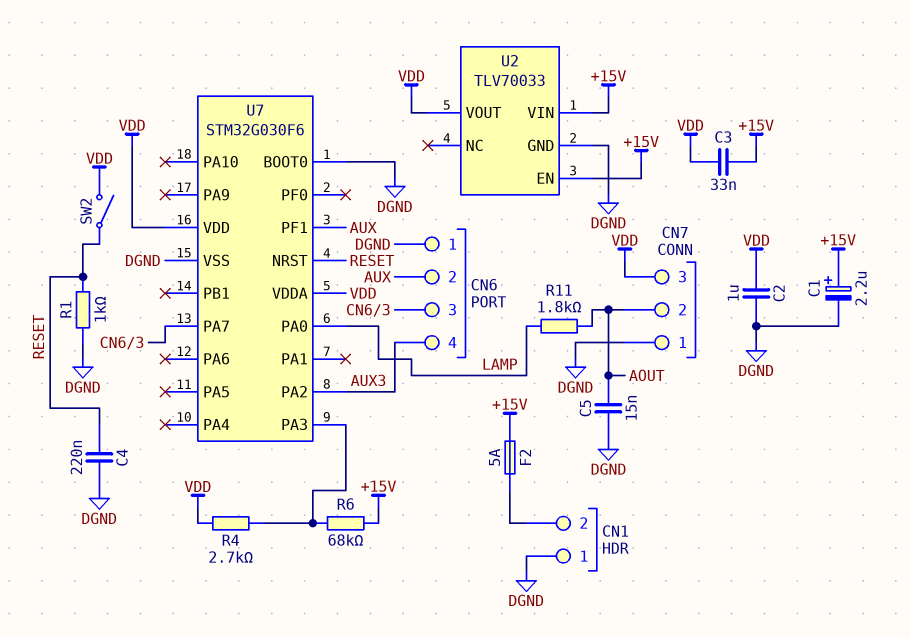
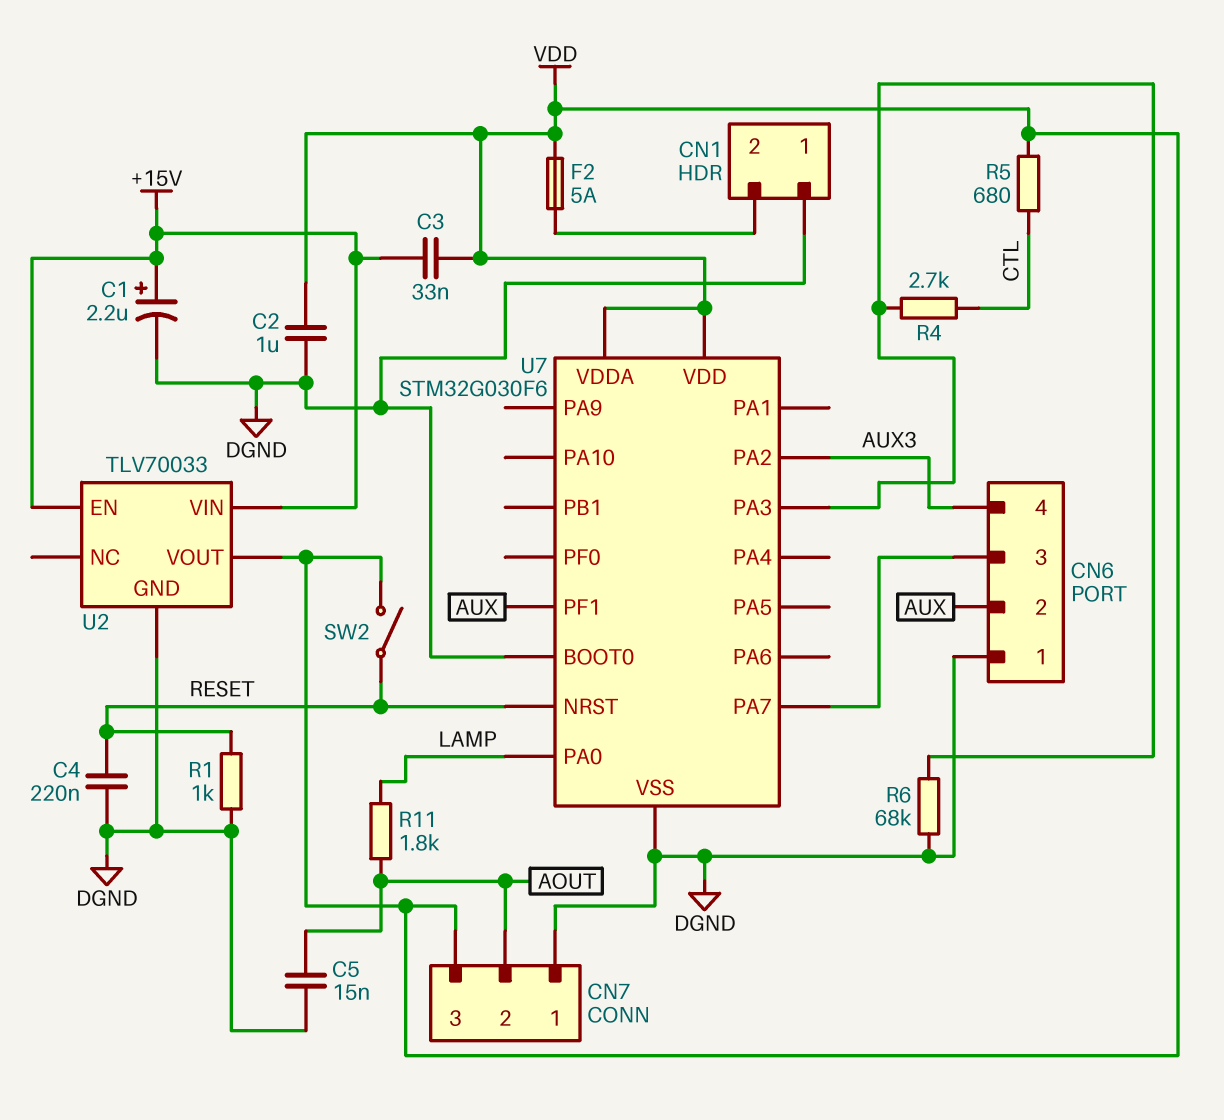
F2: 5A (+15V, CN1/2) -> 5A (CN1/2, VDD)
R4: 2.7k (U7/PA3, VDD) -> 2.7k (CTL, U7/PA3)
R5: none -> 680 (CTL, VDD)
R6: 68k (+15V, U7/PA3) -> 68k (DGND, U7/PA3)

